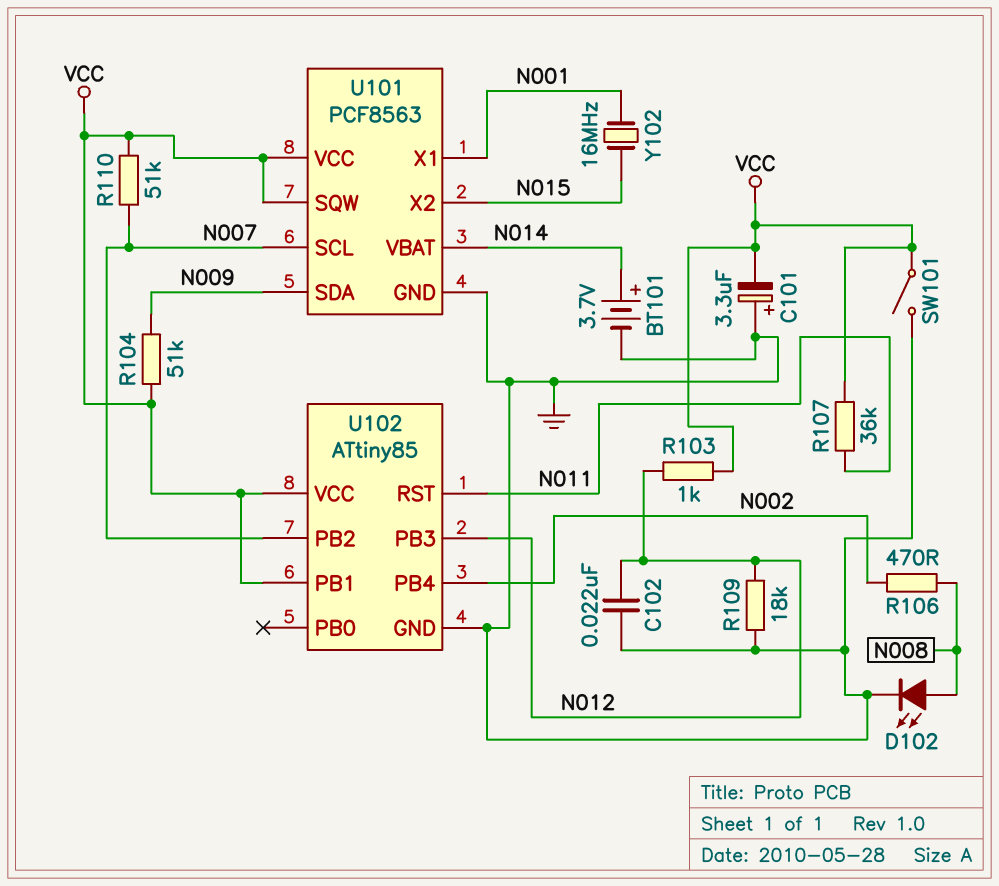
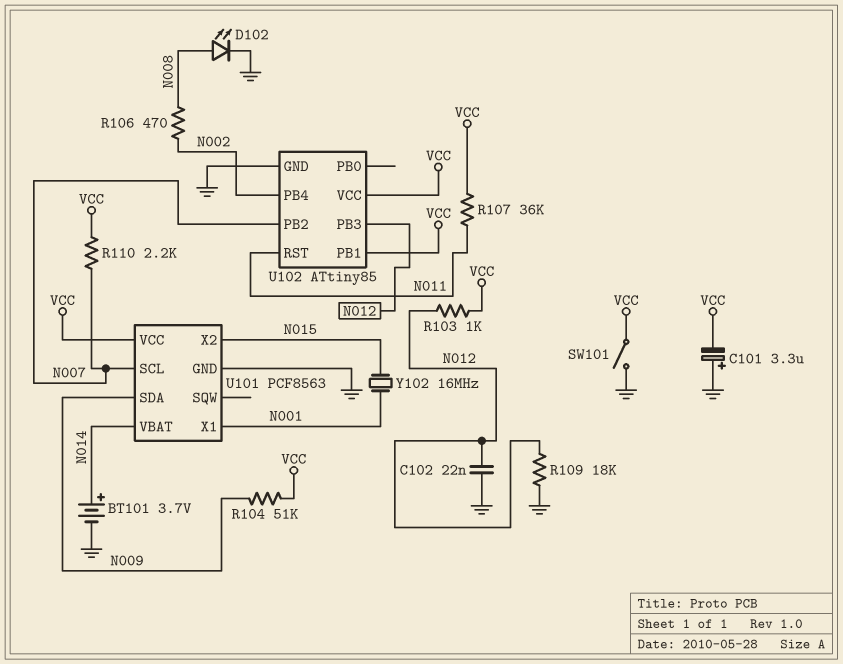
R110: 51k (N007, VCC) -> 2.2k (N007, VCC)
U101 pin SQW: VCC -> none

